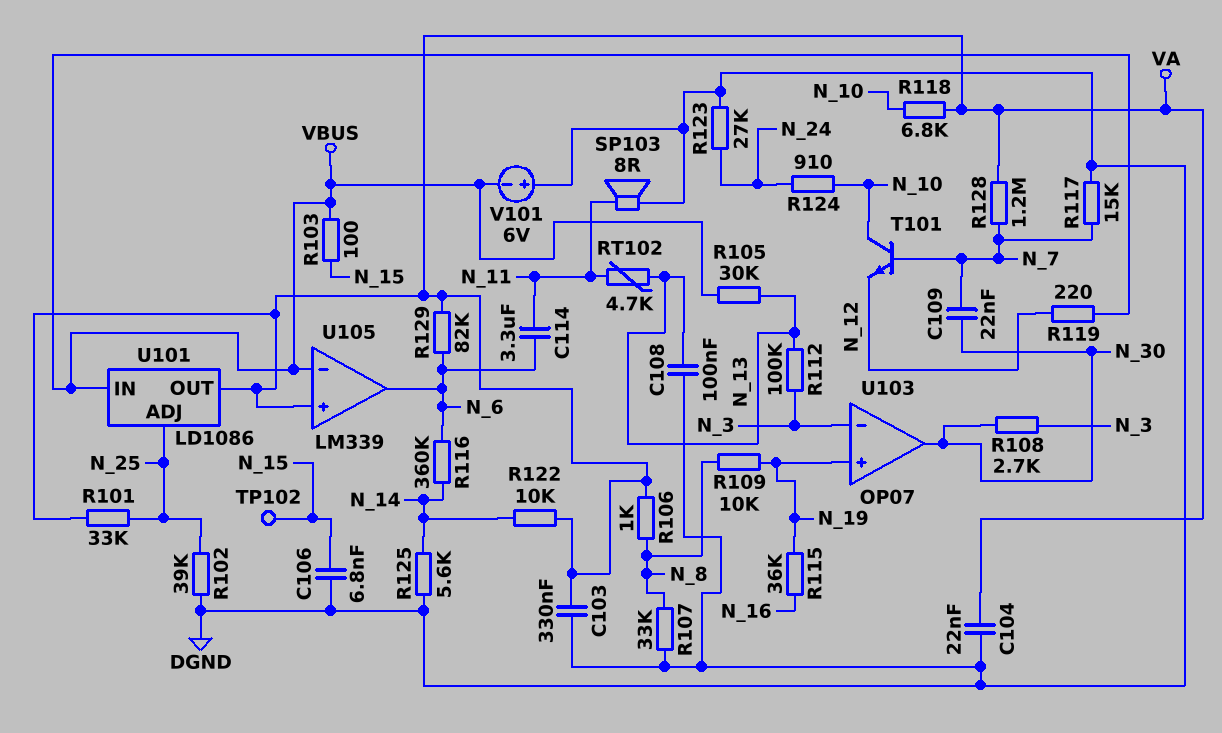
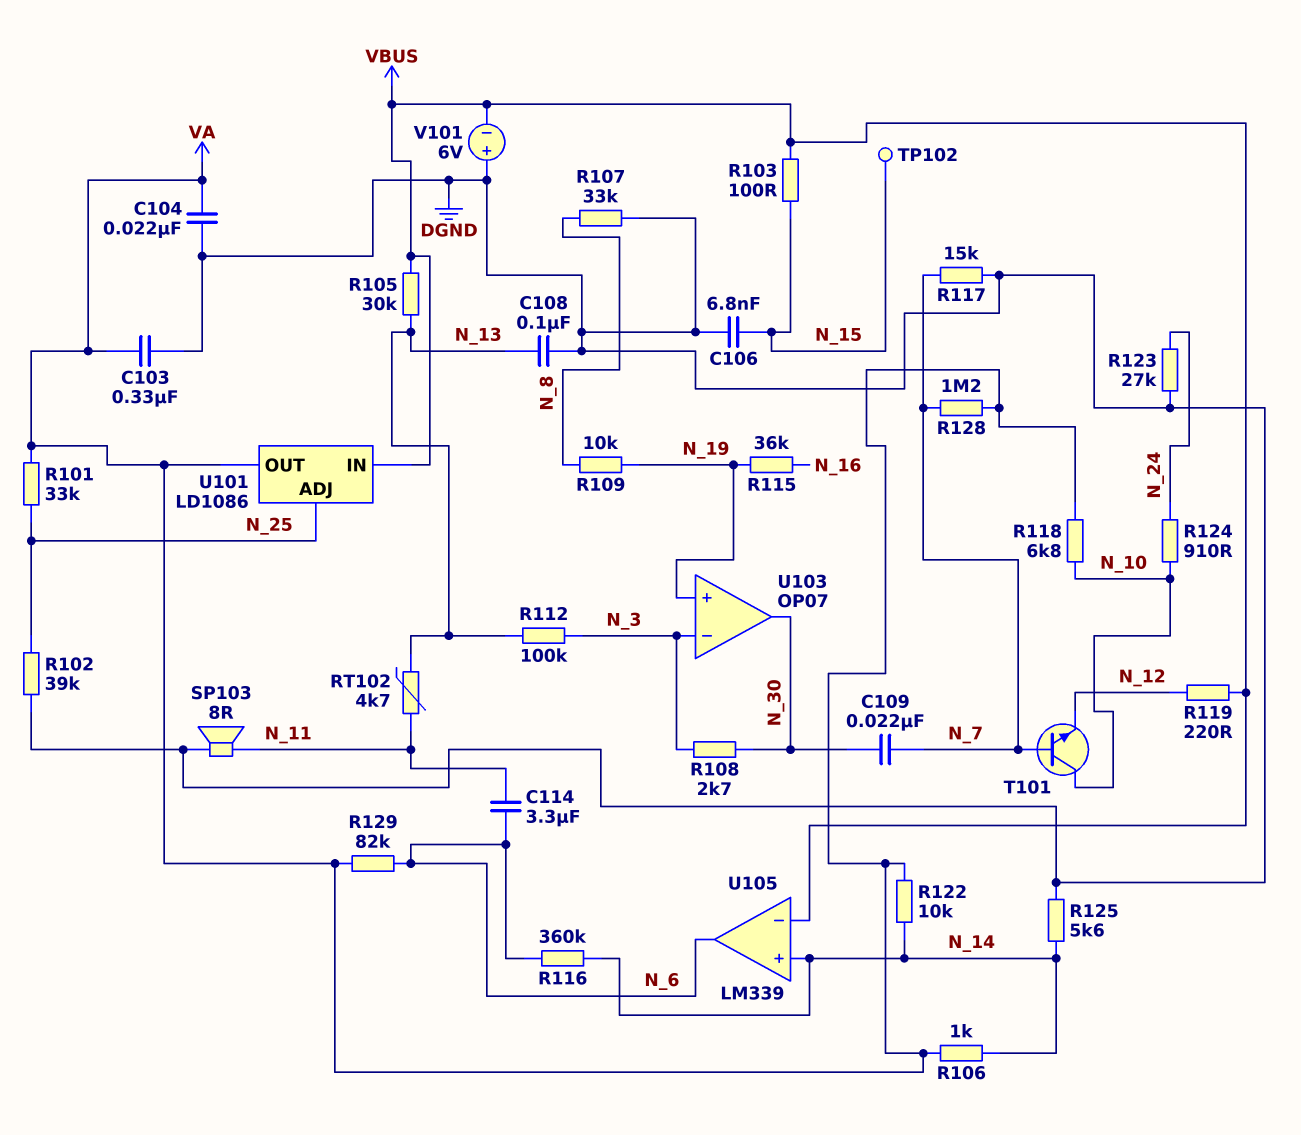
R106: 1k (N_8, VA) -> 1k (N_14, VA)
U105 pin in+: VA -> N_14

